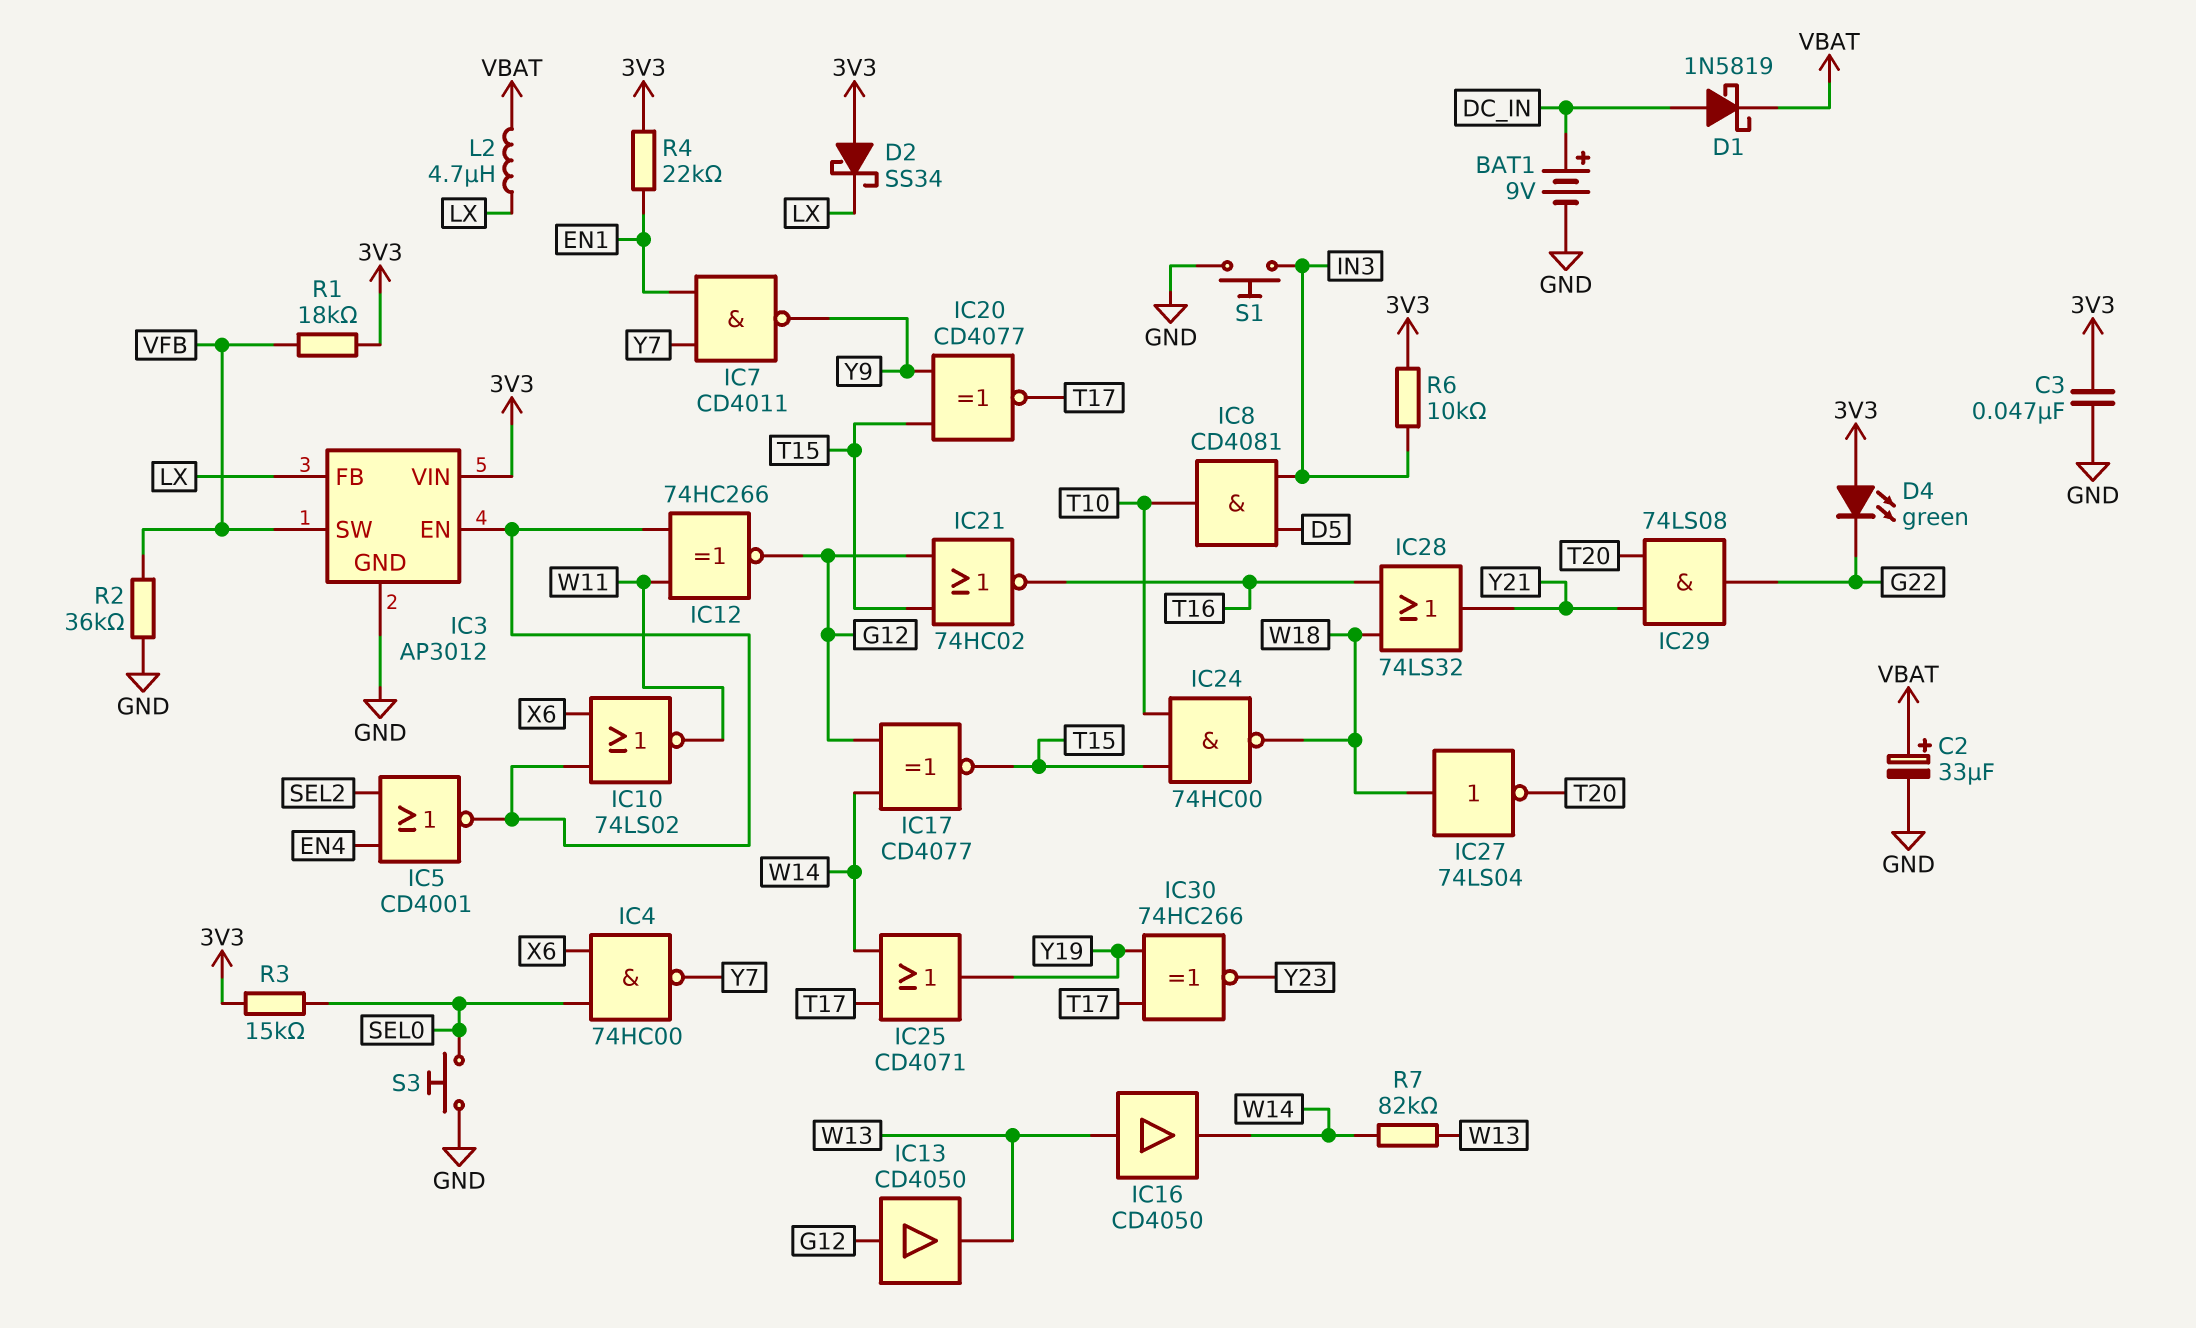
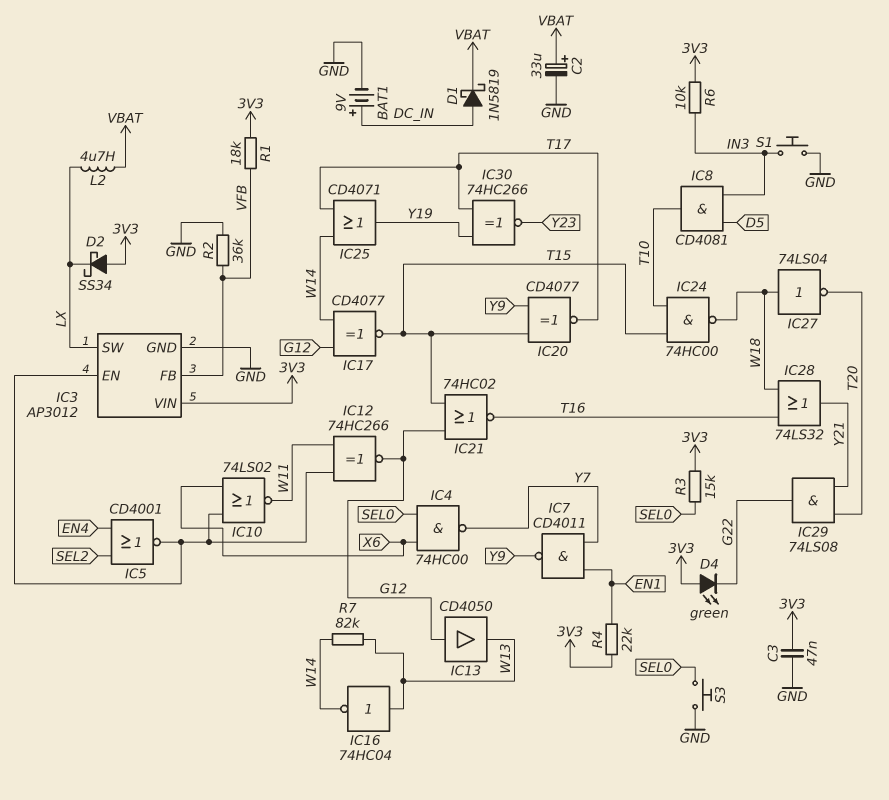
IC3 pin FB: LX -> VFB
IC3 pin SW: VFB -> LX
IC16: buffer CD4050 (in W13, out W14) -> NOT 74HC04 (in W13, out W14)

